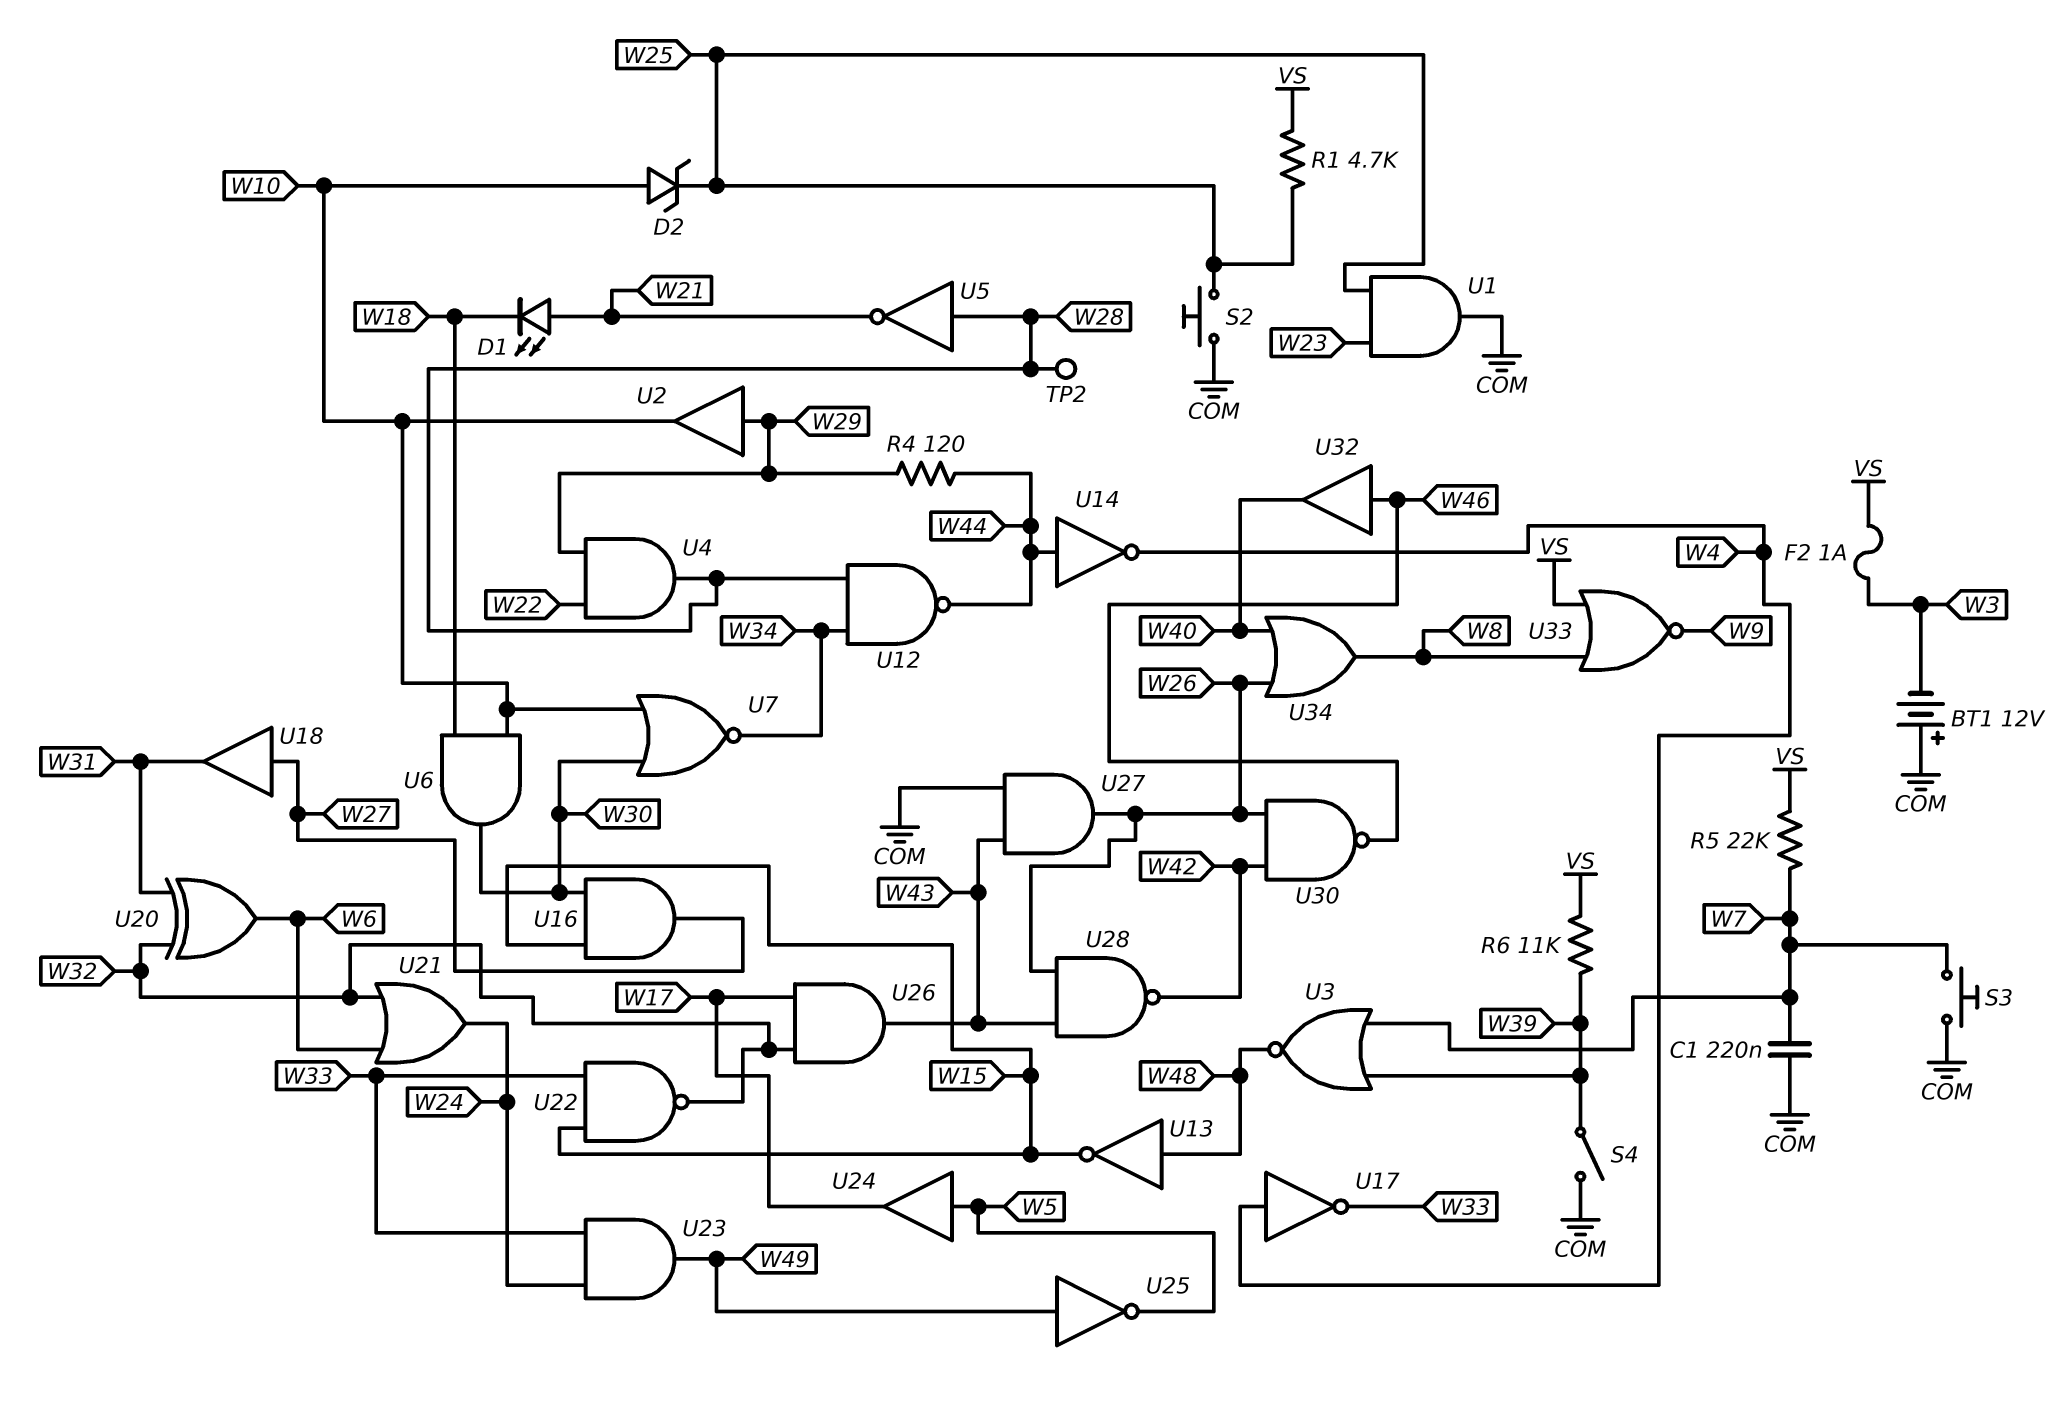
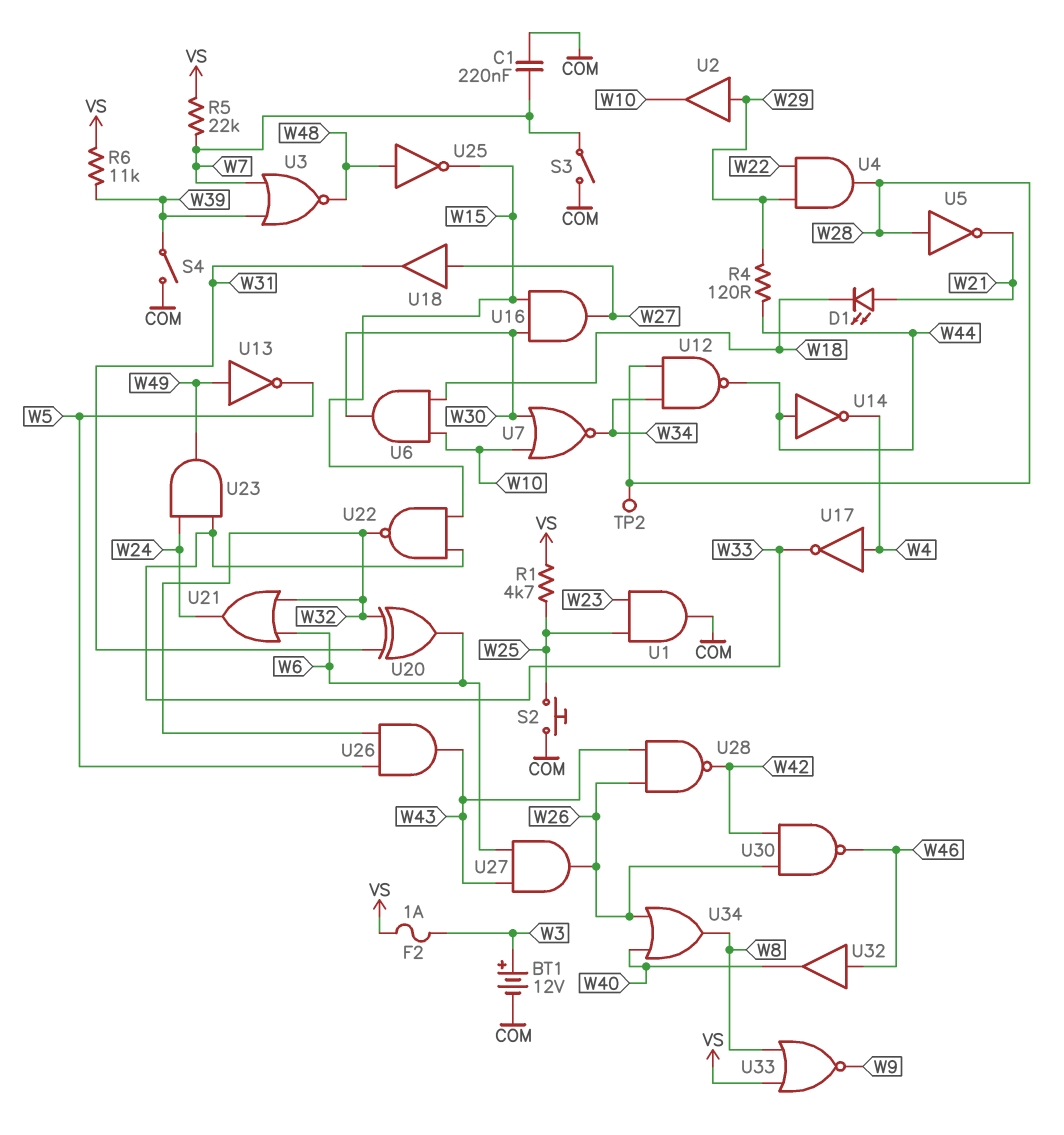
BT1: 12V (plus COM, minus W3) -> 12V (plus W3, minus COM)
D2: zener (A W10, K W25) -> none
S3: button (COM, W7) -> switch (COM, W7)
U13: NOT (in W48, out W15) -> NOT (in W49, out W5)
U24: buffer (in W5, out W17) -> none
U25: NOT (in W49, out W5) -> NOT (in W48, out W15)
U26: AND (in W17, in W32, out W43) -> AND (in W5, in W32, out W43)
U27: AND (in COM, in W43, out W26) -> AND (in W6, in W43, out W26)

